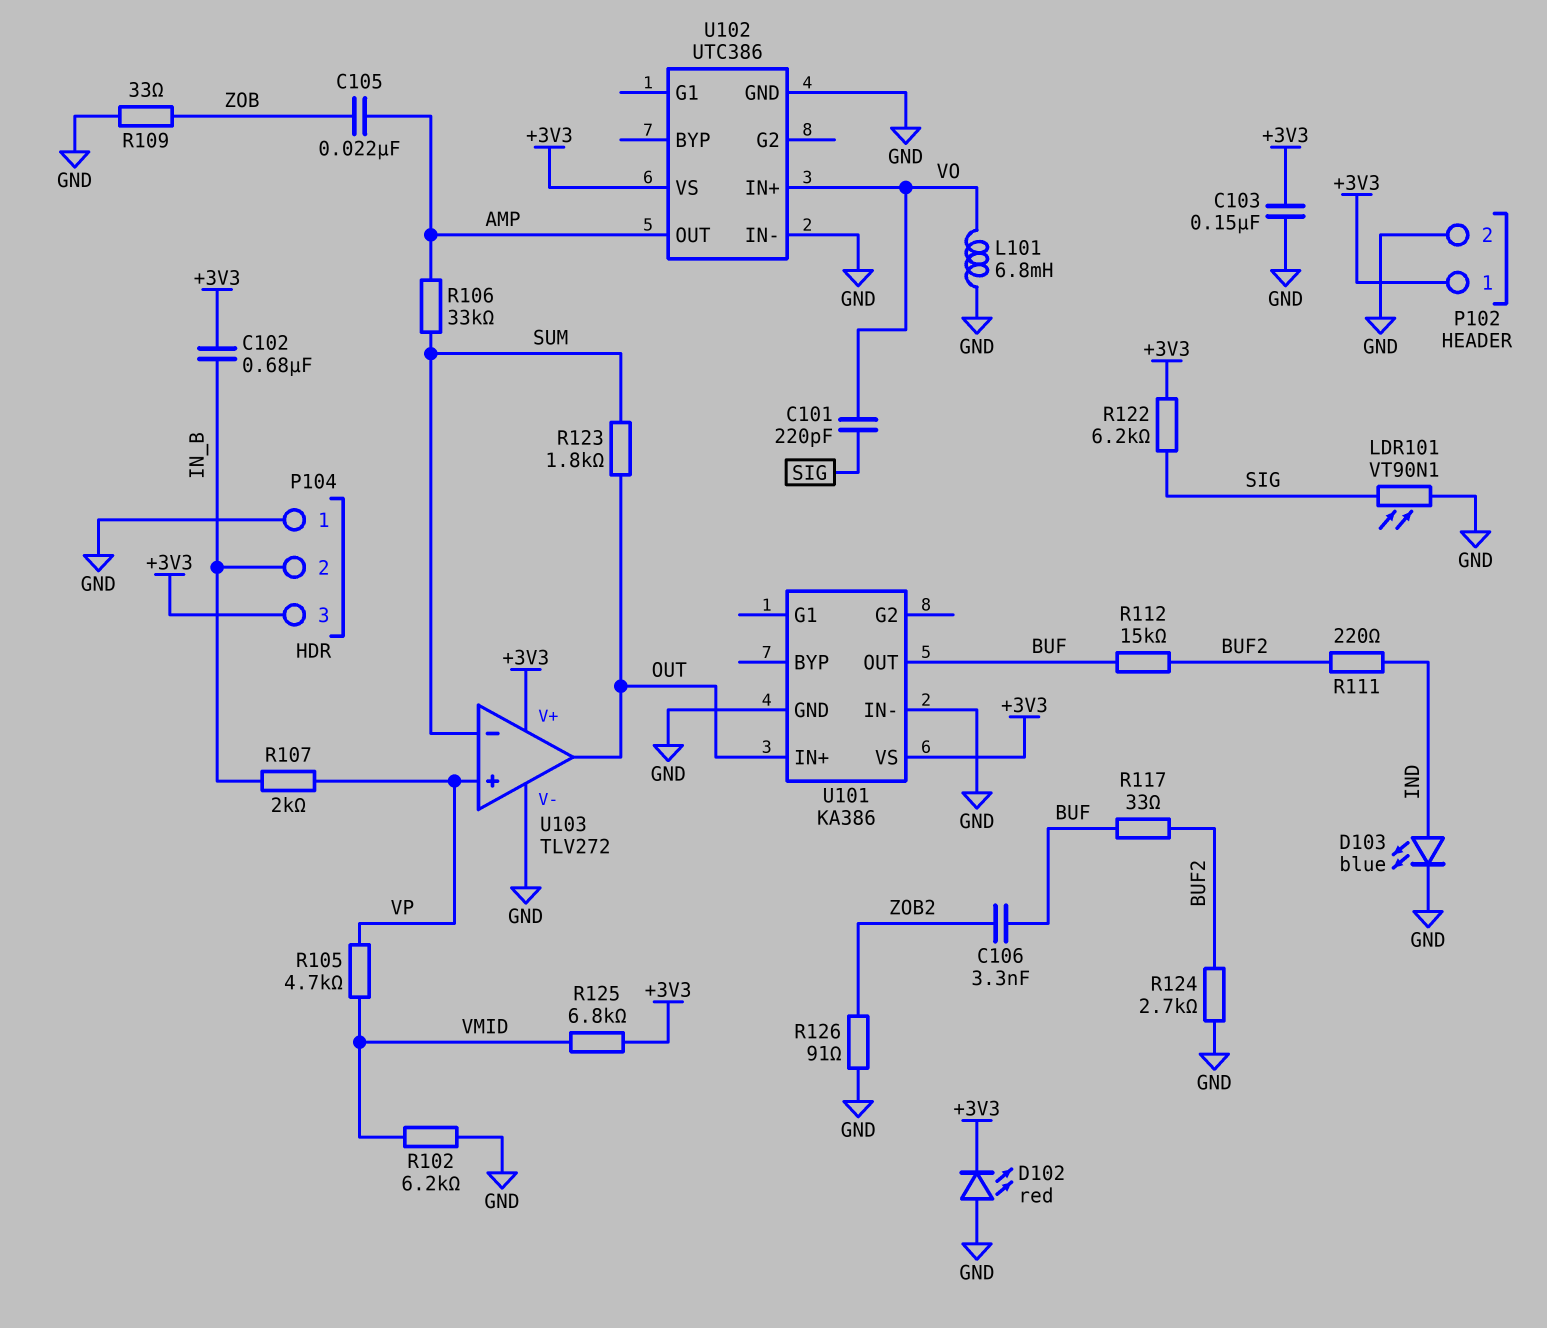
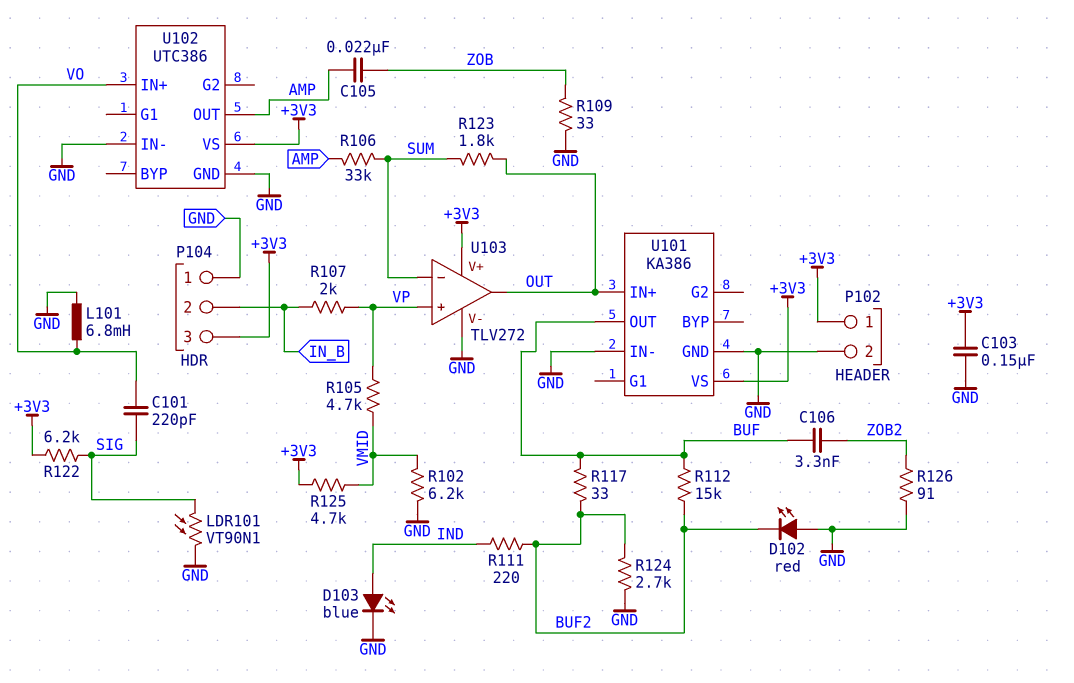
C102: 680nF (+3V3, IN_B) -> none
D102: LED red (A GND, K +3V3) -> LED red (A GND, K BUF2)
R125: 6.8k (+3V3, VMID) -> 4.7k (+3V3, VMID)

